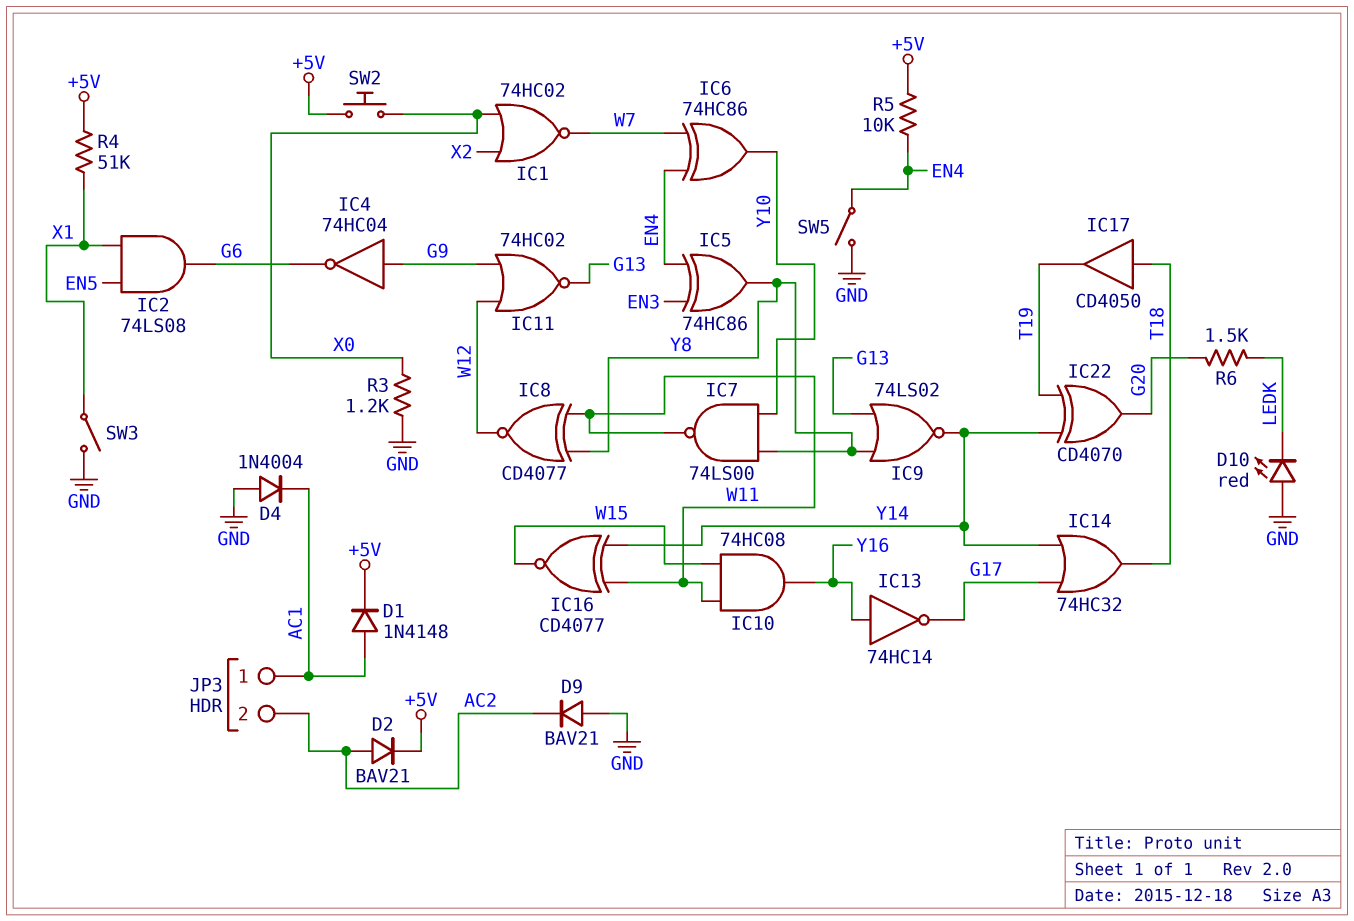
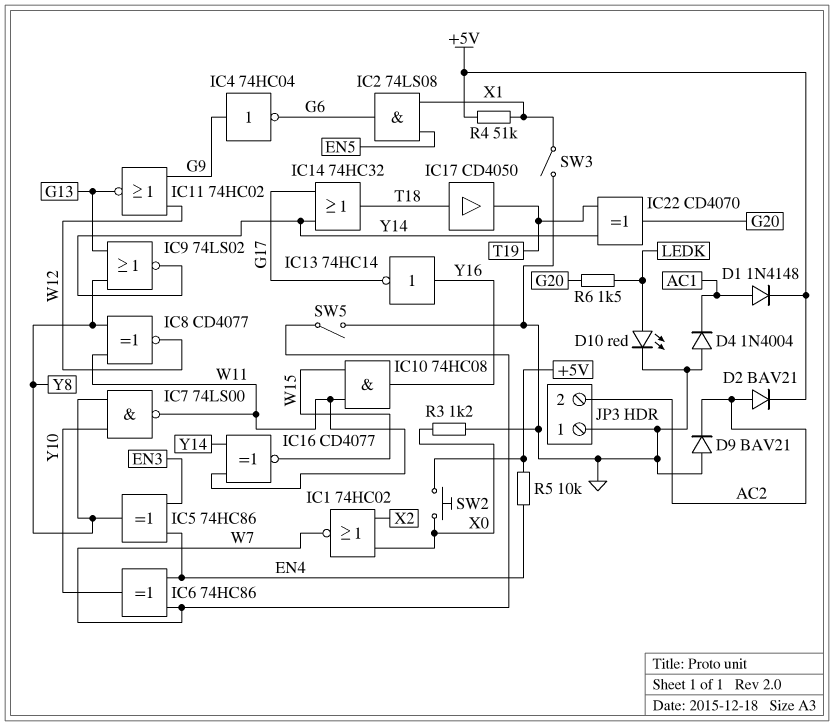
D10: LED red (A GND, K LEDK) -> LED red (A LEDK, K GND)
JP3 pin 1: AC1 -> GND
SW5: switch (EN4, GND) -> switch (GND, W7)

